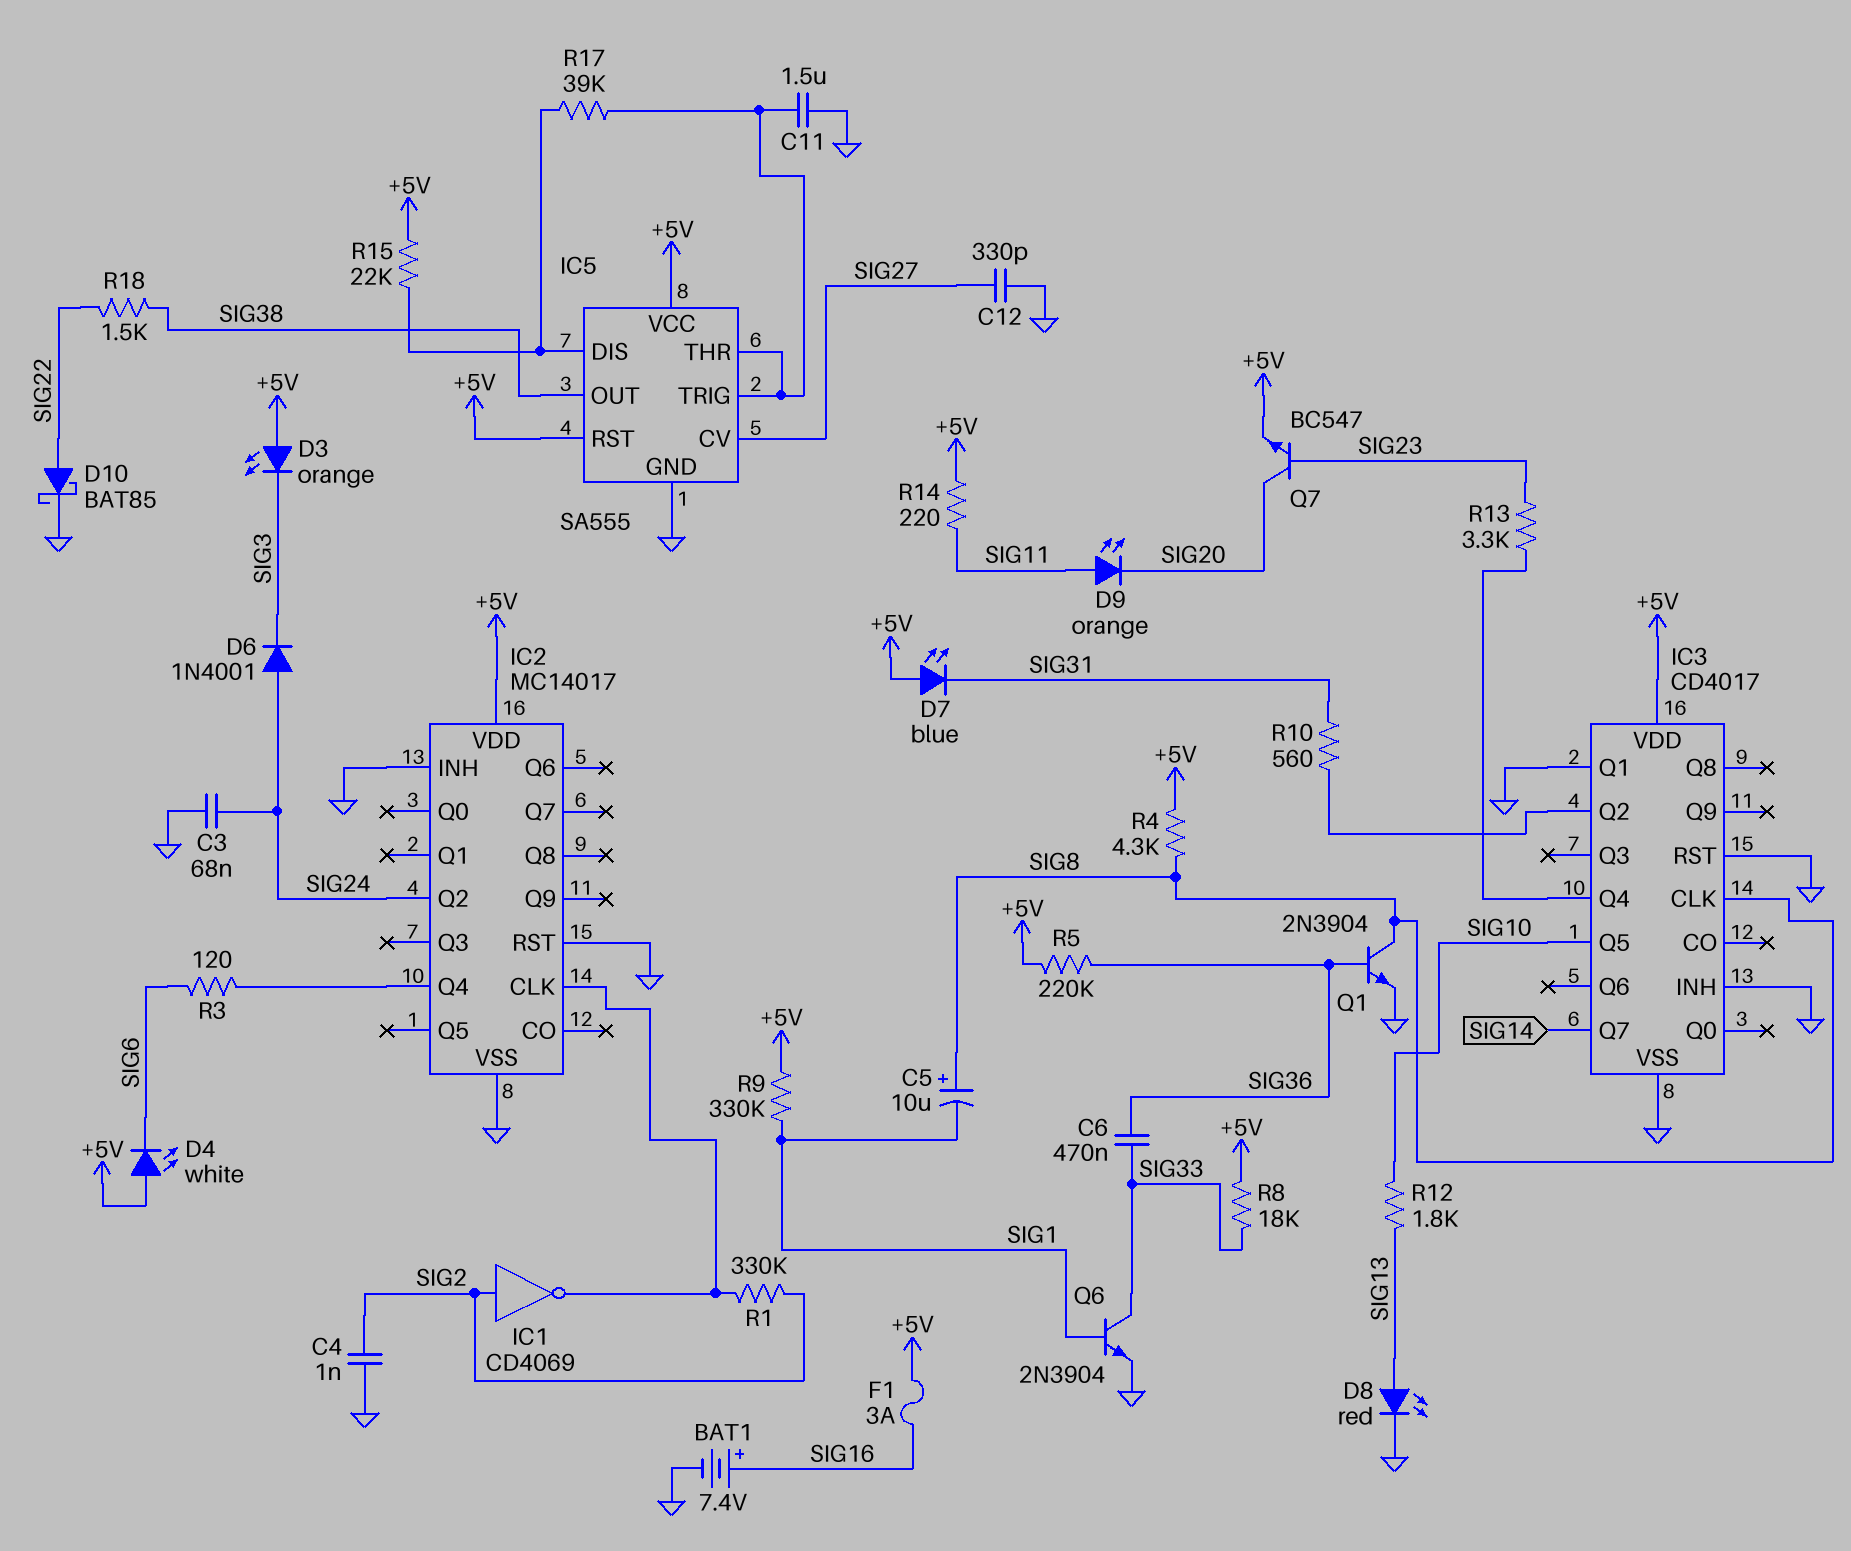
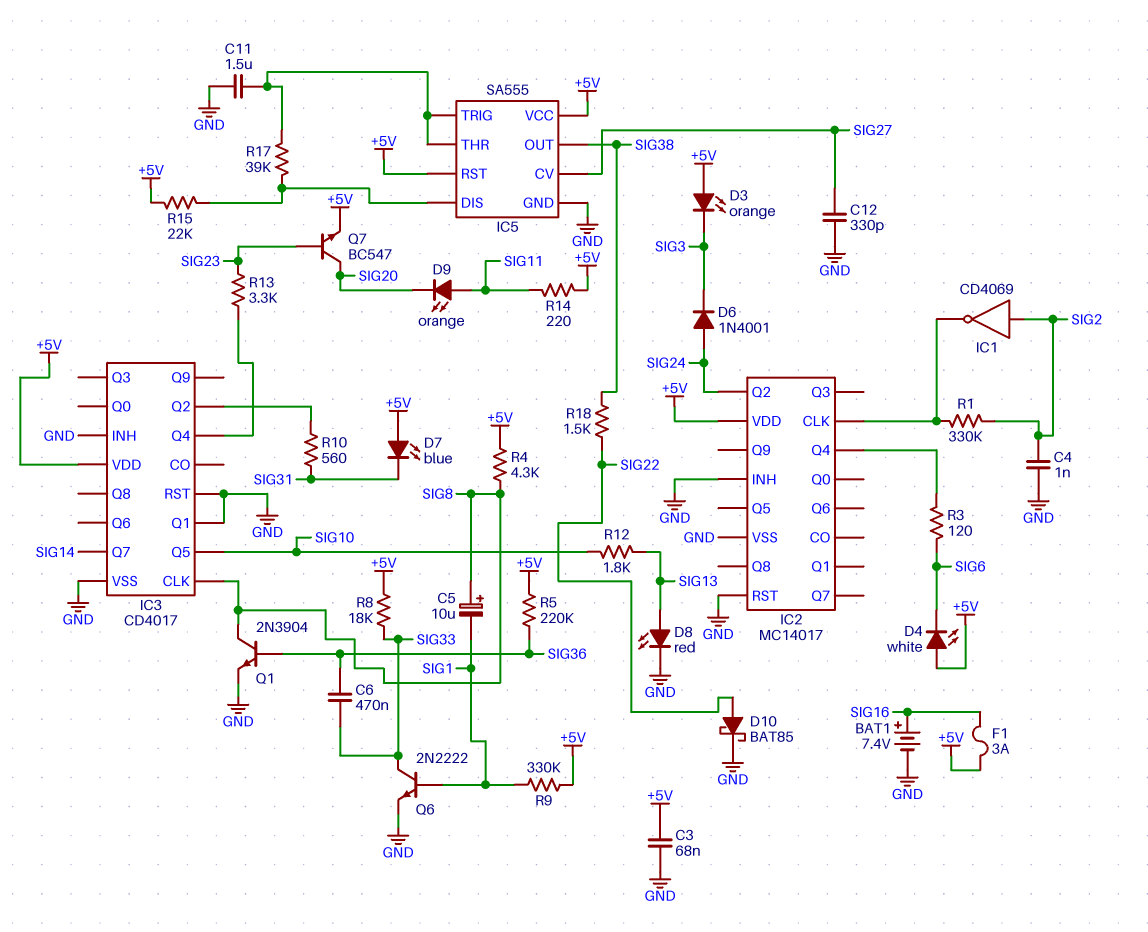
C3: 68nF (GND, SIG24) -> 68nF (+5V, GND)
Q6: NPN 2N3904 (B SIG1, C SIG33, E GND) -> NPN 2N2222 (B SIG1, C SIG33, E GND)

